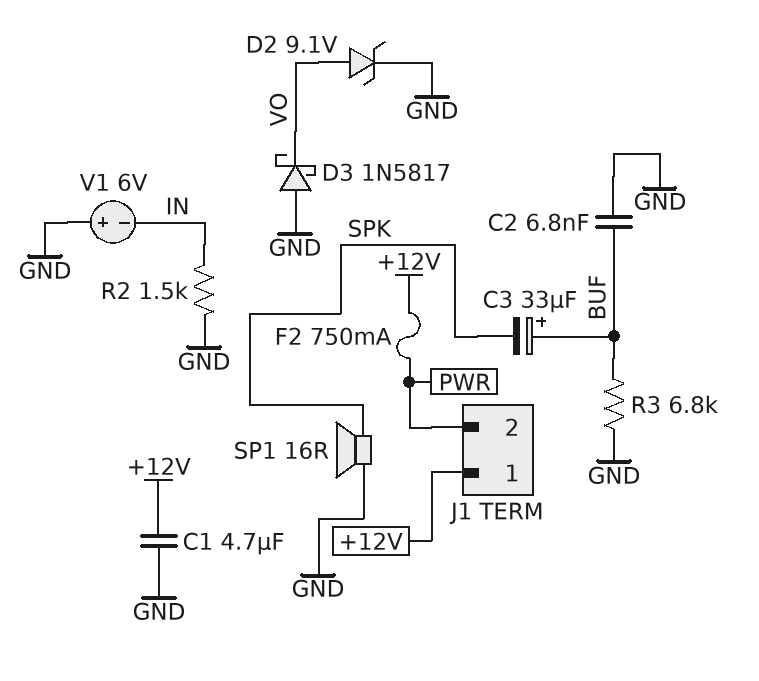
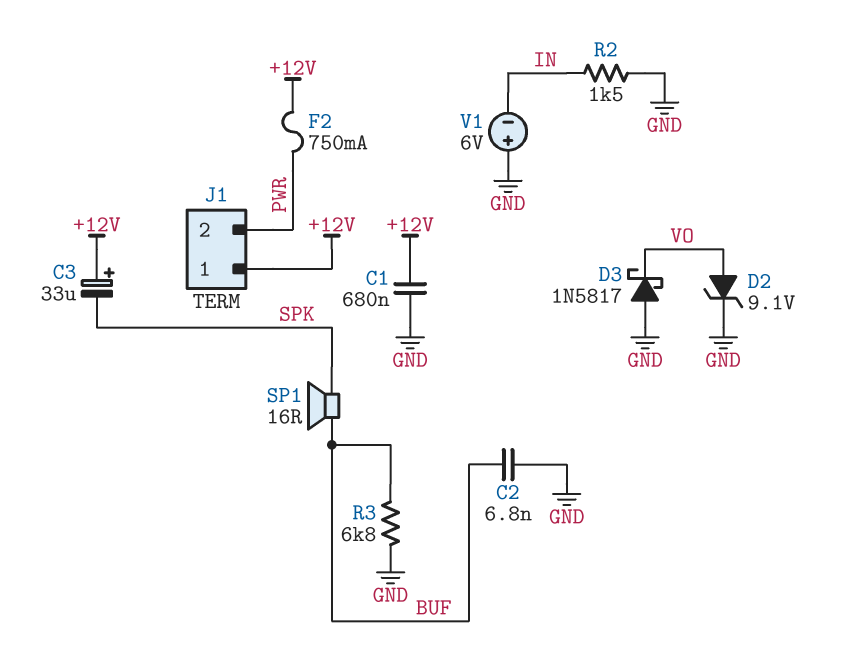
C1: 4.7uF (+12V, GND) -> 680nF (+12V, GND)
C3: 33uF (plus BUF, minus SPK) -> 33uF (plus +12V, minus SPK)
SP1: speaker 16R (GND, SPK) -> speaker 16R (BUF, SPK)

